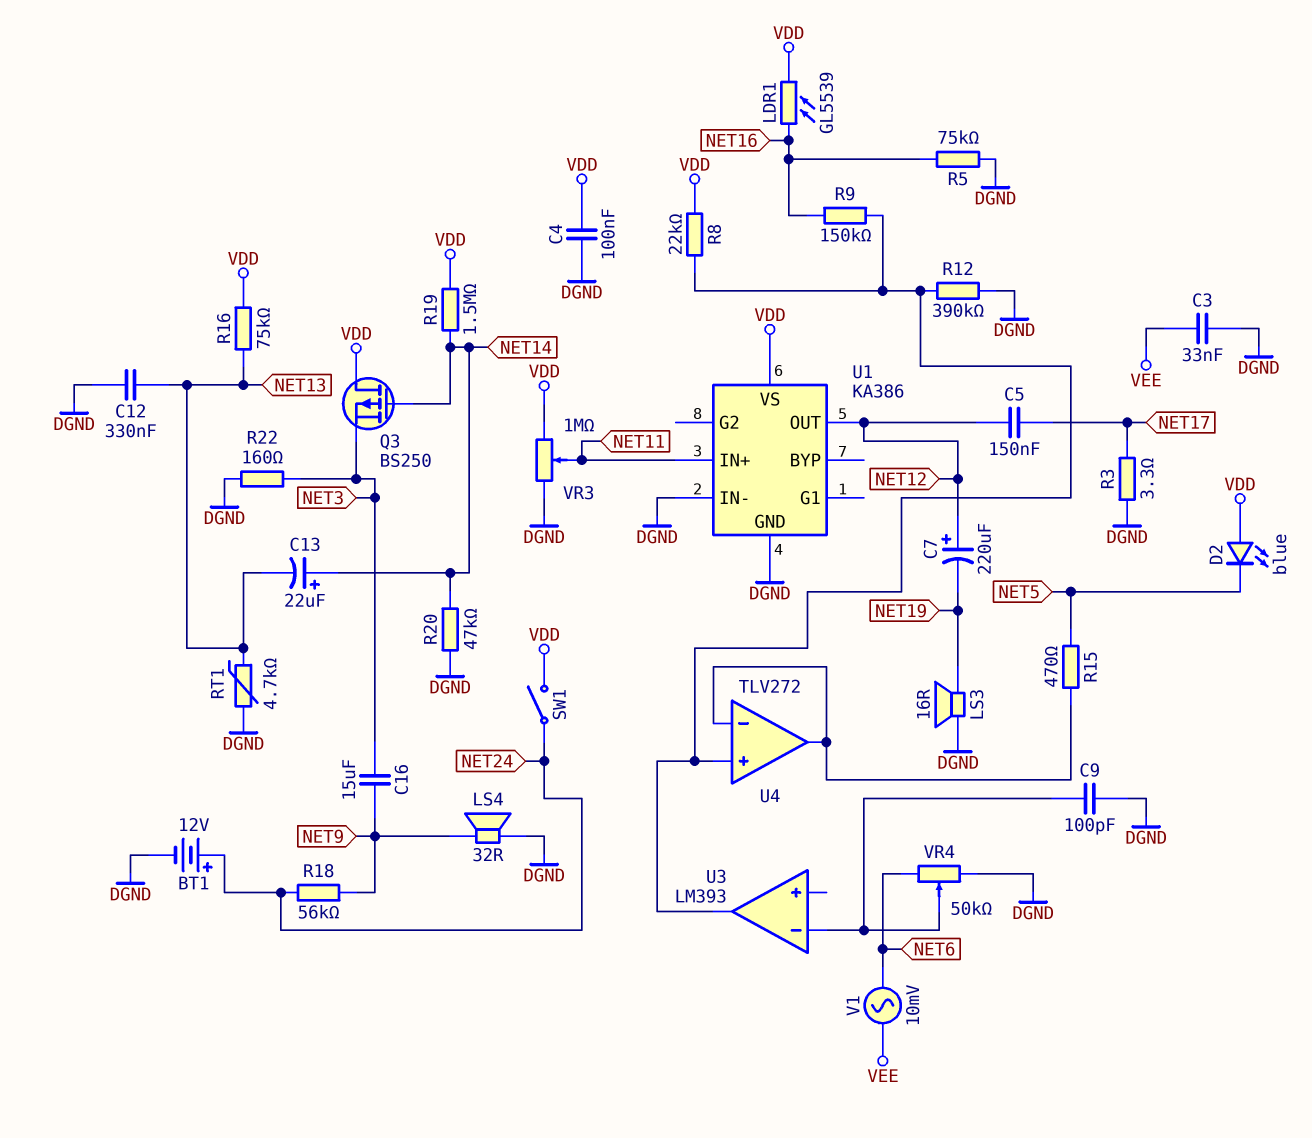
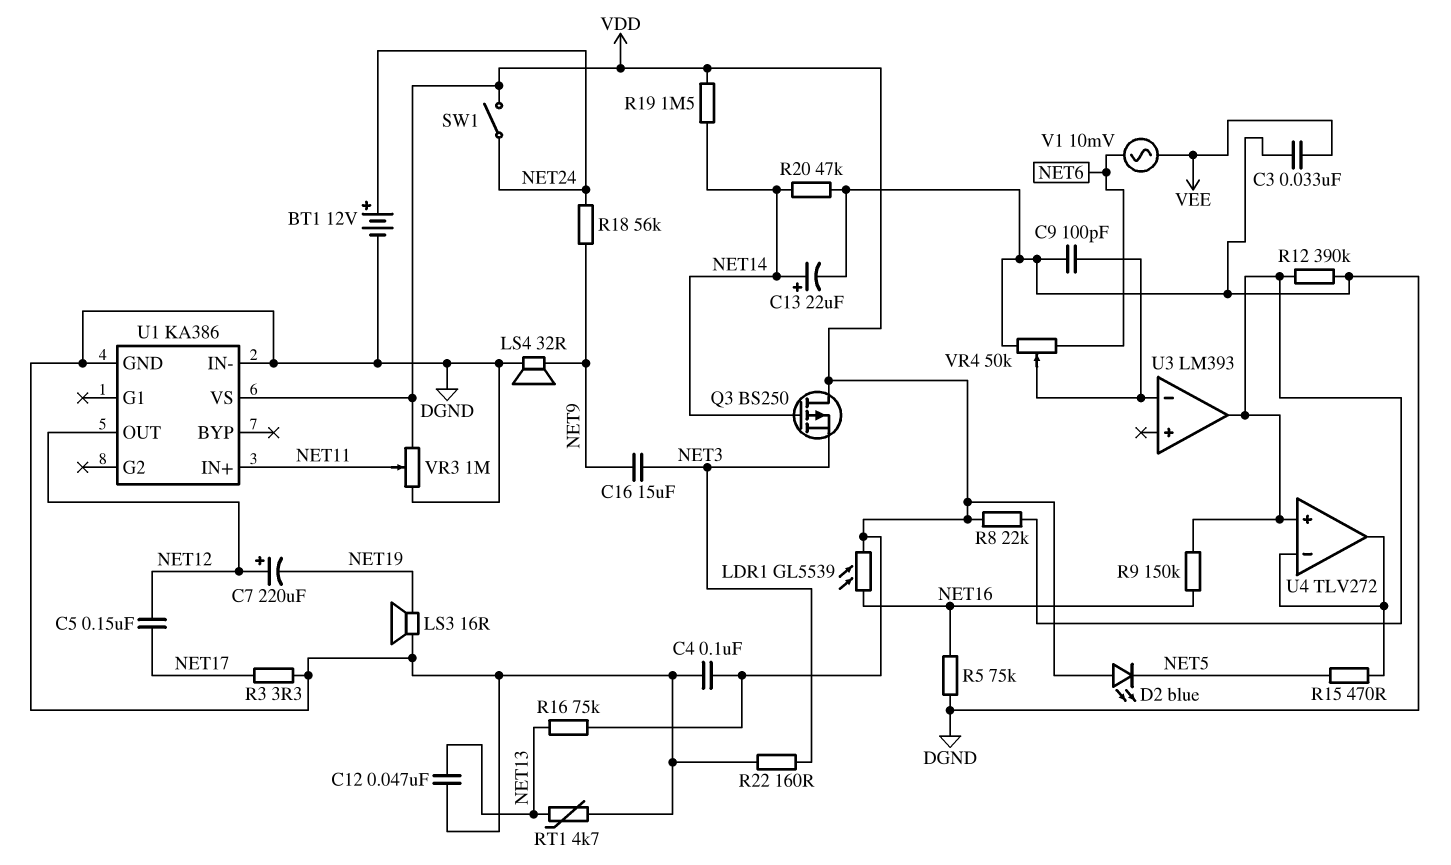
C12: 330nF (DGND, NET13) -> 47nF (DGND, NET13)
C13: 22uF (plus NET14, minus NET13) -> 22uF (plus NET14, minus DGND)

